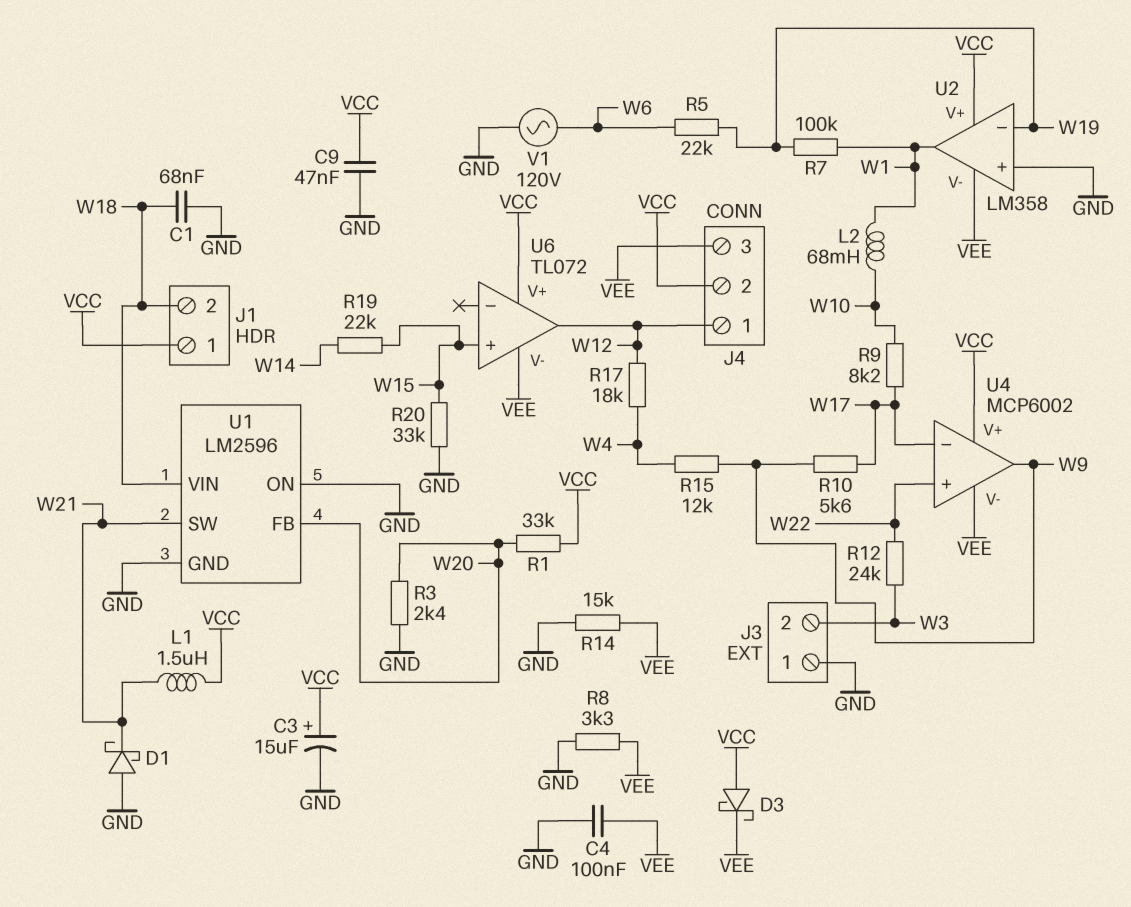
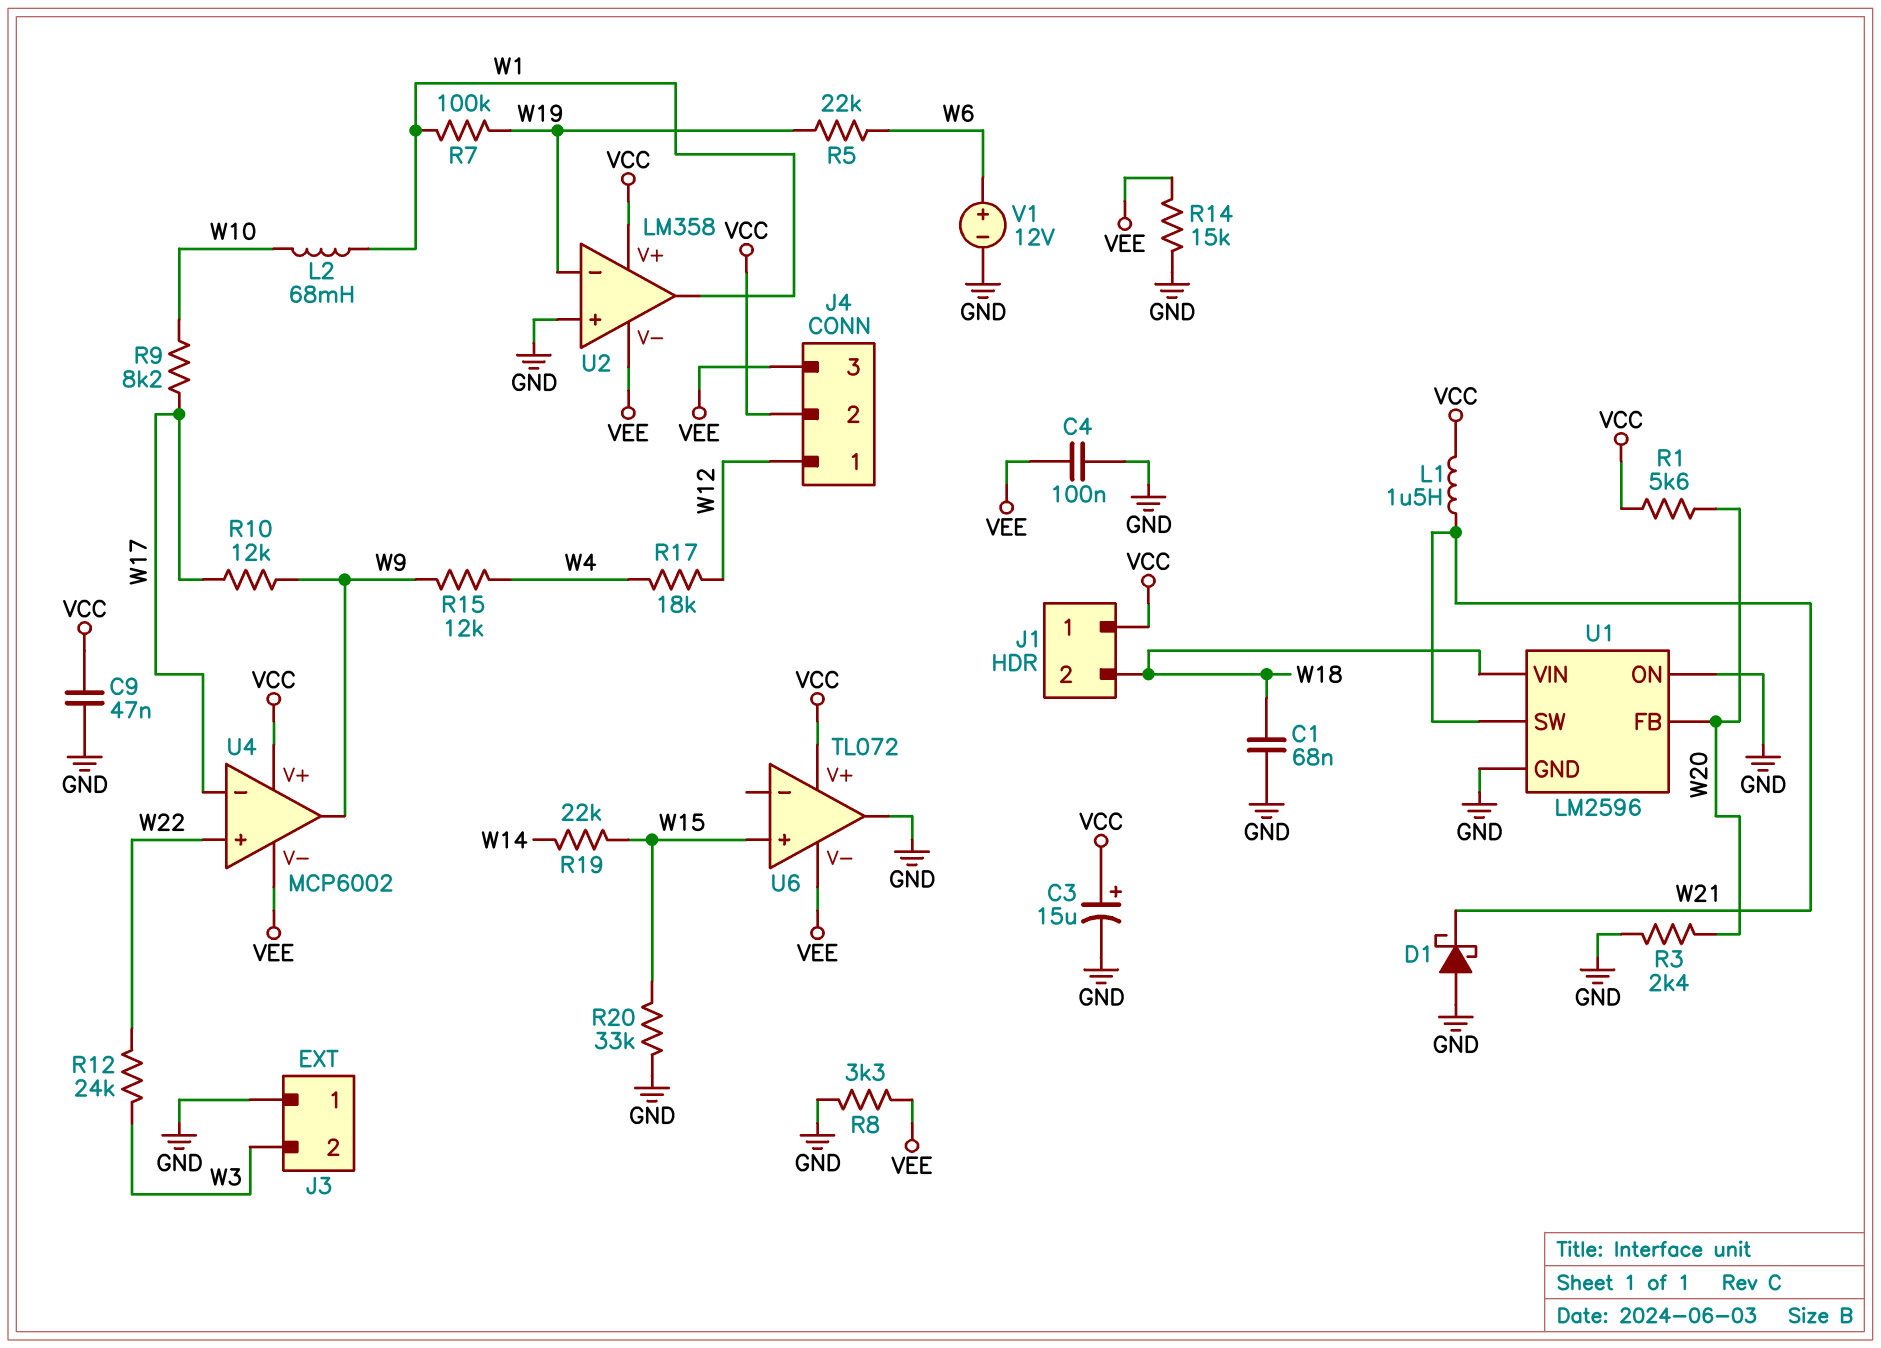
D3: schottky (A VCC, K VEE) -> none
R1: 33k (VCC, W20) -> 5.6k (VCC, W20)
R10: 5.6k (W9, W17) -> 12k (W9, W17)
U6 pin out: W12 -> GND
V1: AC 120V (GND, W6) -> 12V (plus W6, minus GND)

